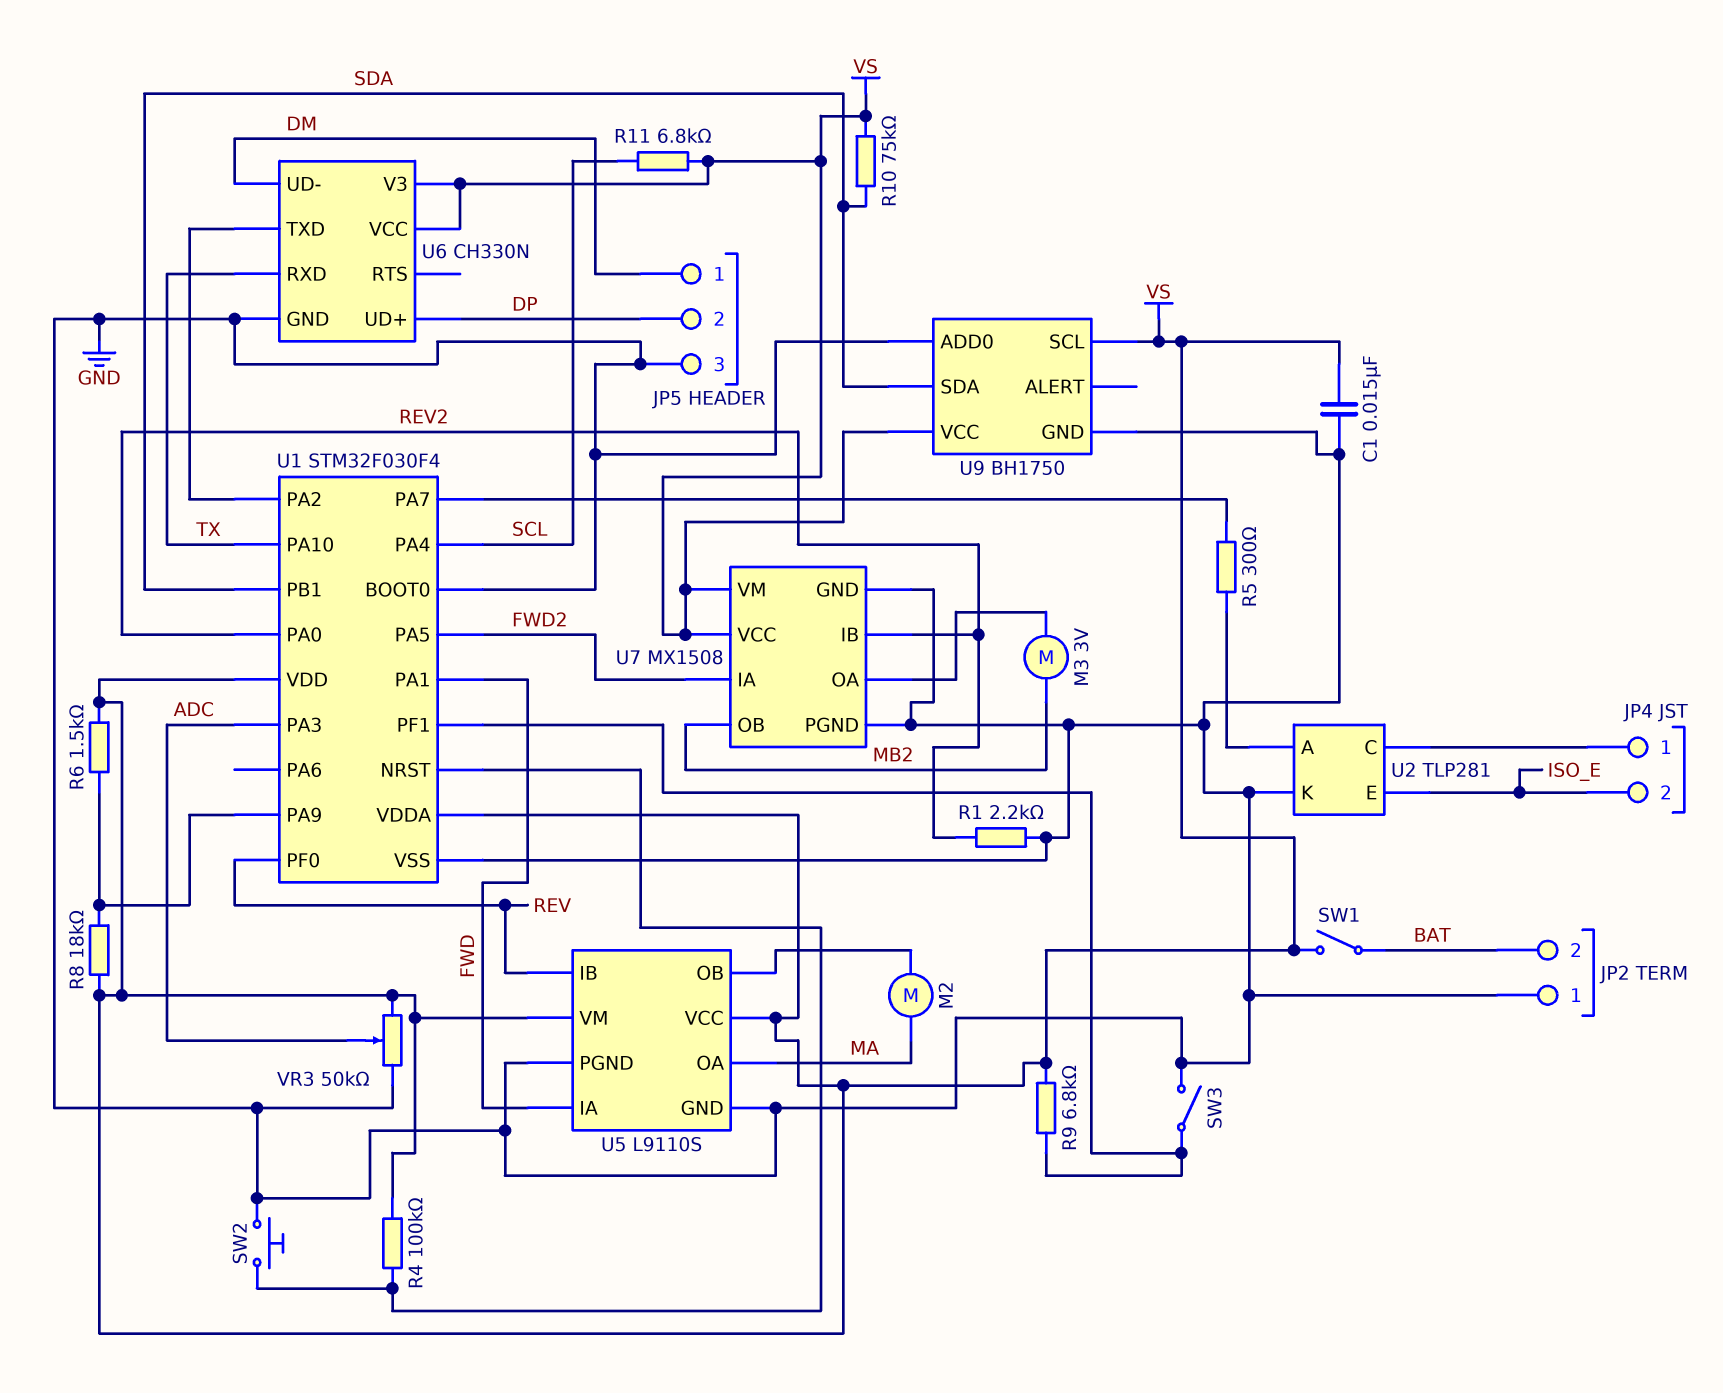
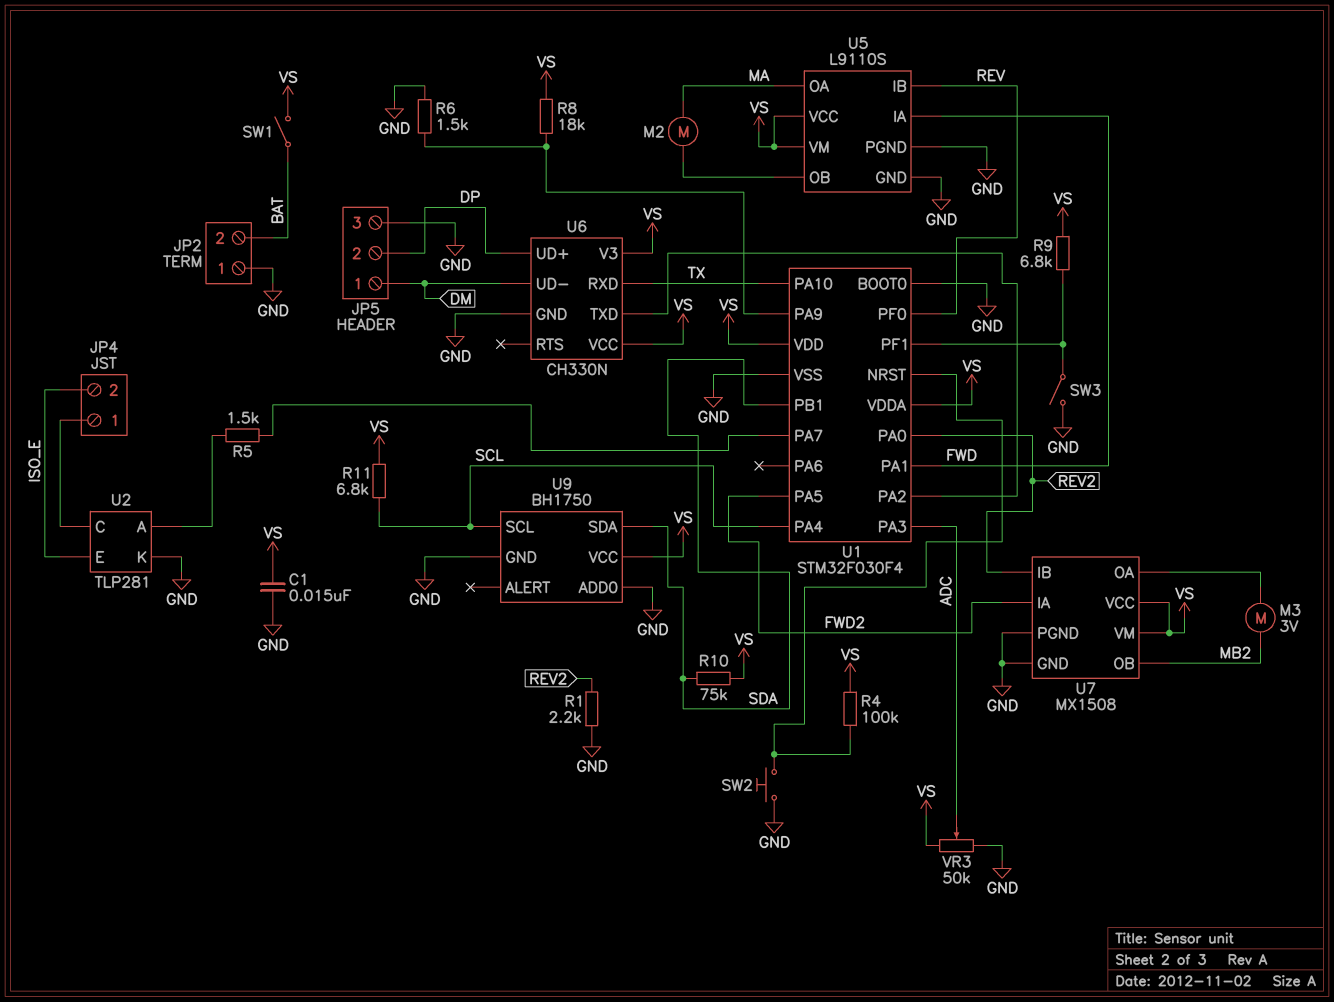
R5: 300 (U1/PA7, U2/A) -> 1.5k (U1/PA7, U2/A)
R6: 1.5k (U1/PA9, VS) -> 1.5k (GND, U1/PA9)
U9 pin SCL: VS -> SCL

